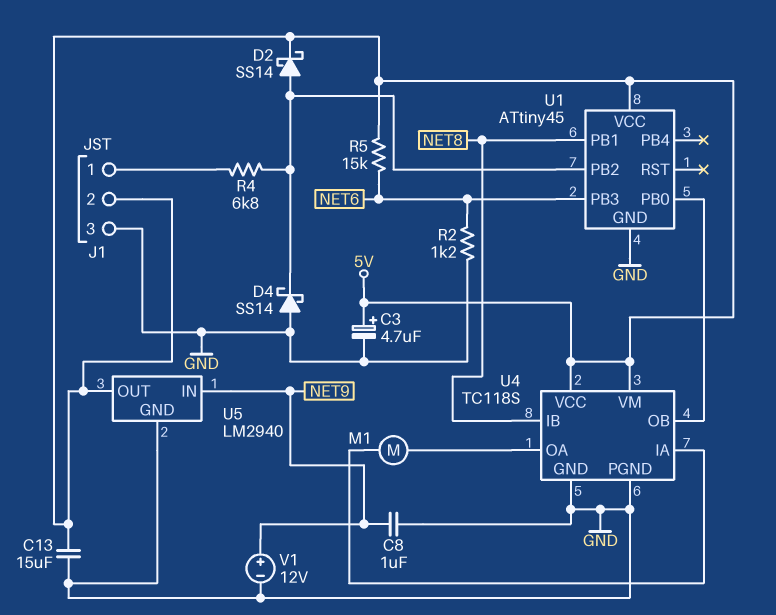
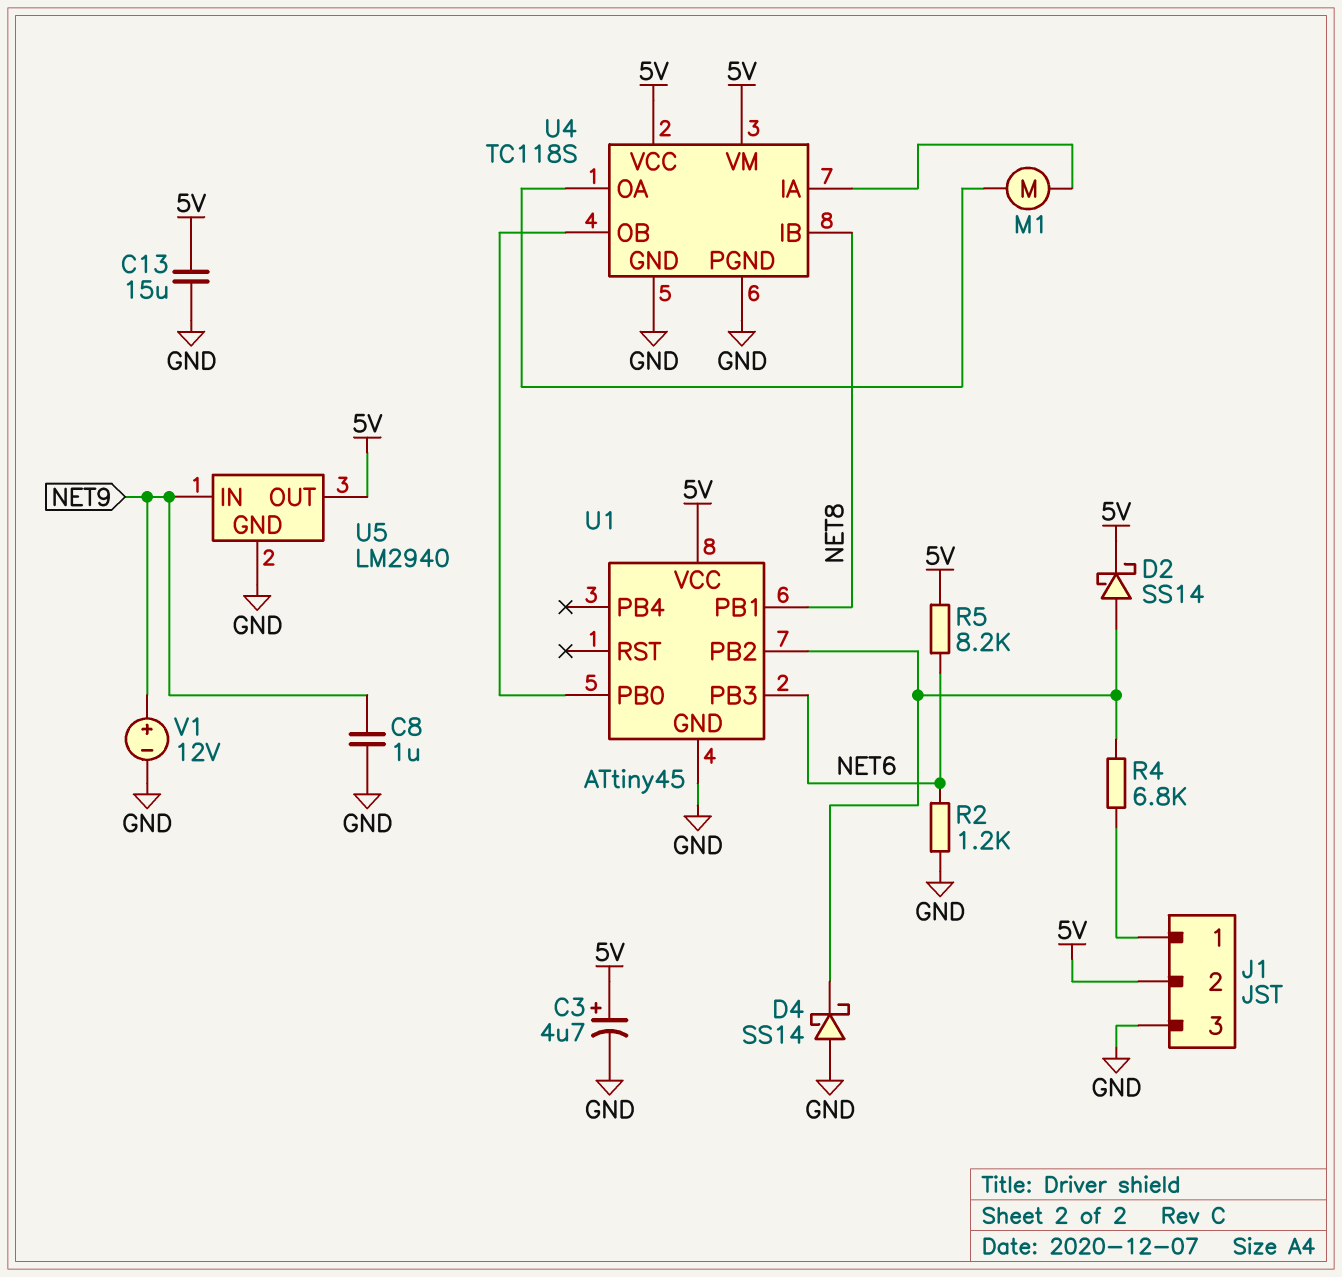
R5: 15k (5V, NET6) -> 8.2k (5V, NET6)

